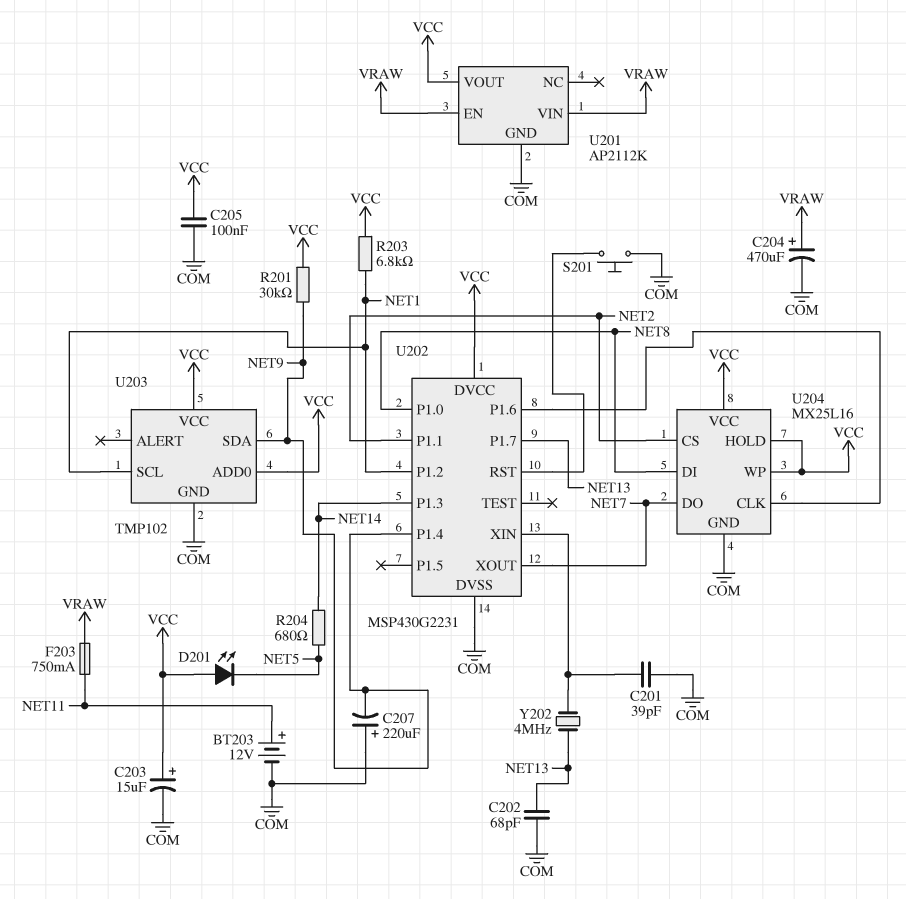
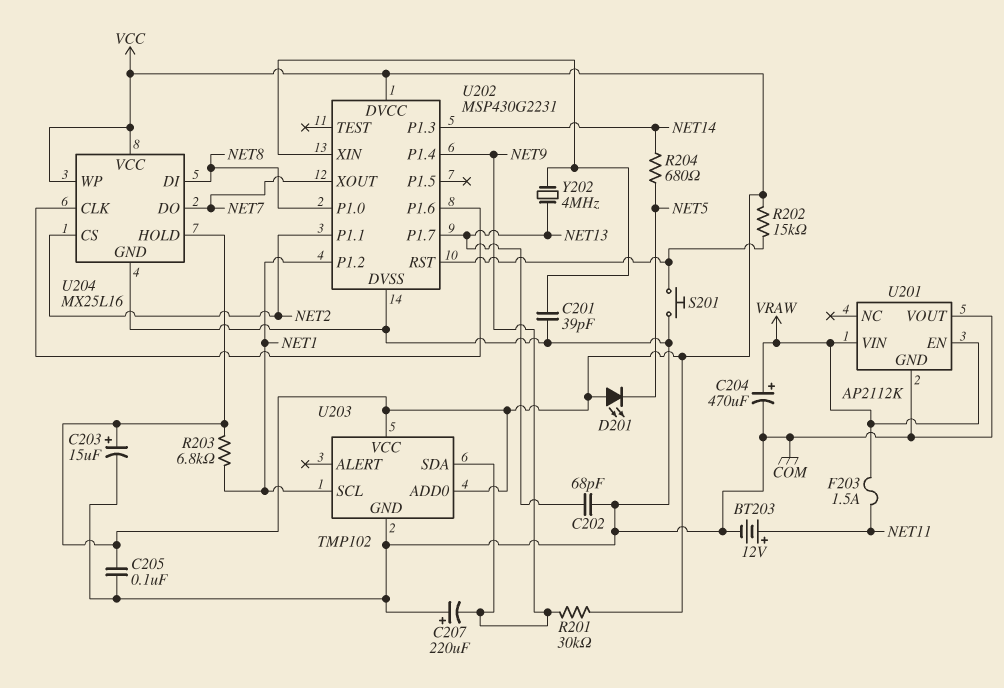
F203: 750mA (NET11, VRAW) -> 1.5A (NET11, VRAW)
R202: none -> 15k (U202/RST, VCC)
U201 pin VOUT: VCC -> COM

